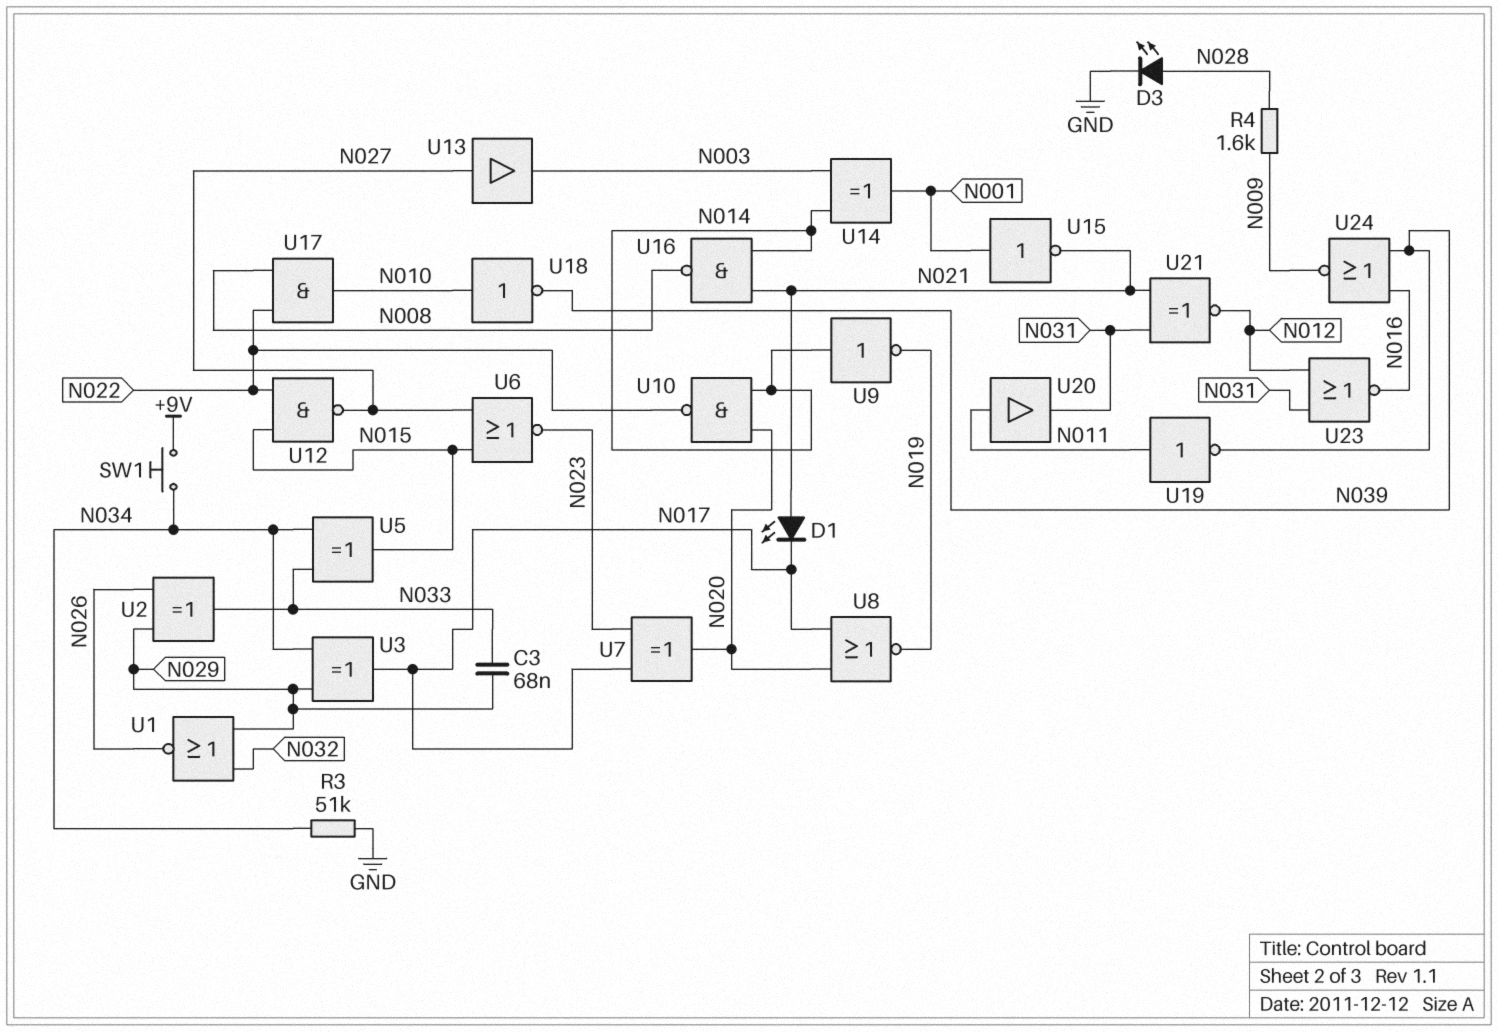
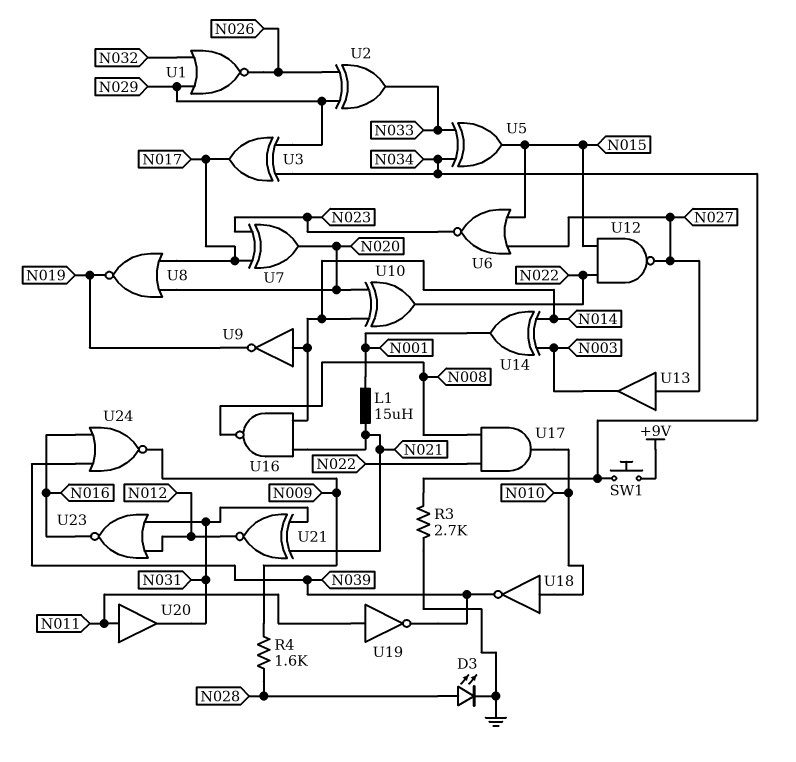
C3: 68nF (N029, N033) -> none
D1: LED (A N021, K N017) -> none
L1: none -> 15uH (N001, N021)
R3: 51k (GND, N034) -> 2.7k (GND, N034)
U10: NAND (in N014, in N020, out N022) -> XOR (in N014, in N020, out N022)
U15: NOT (in N001, out N021) -> none

